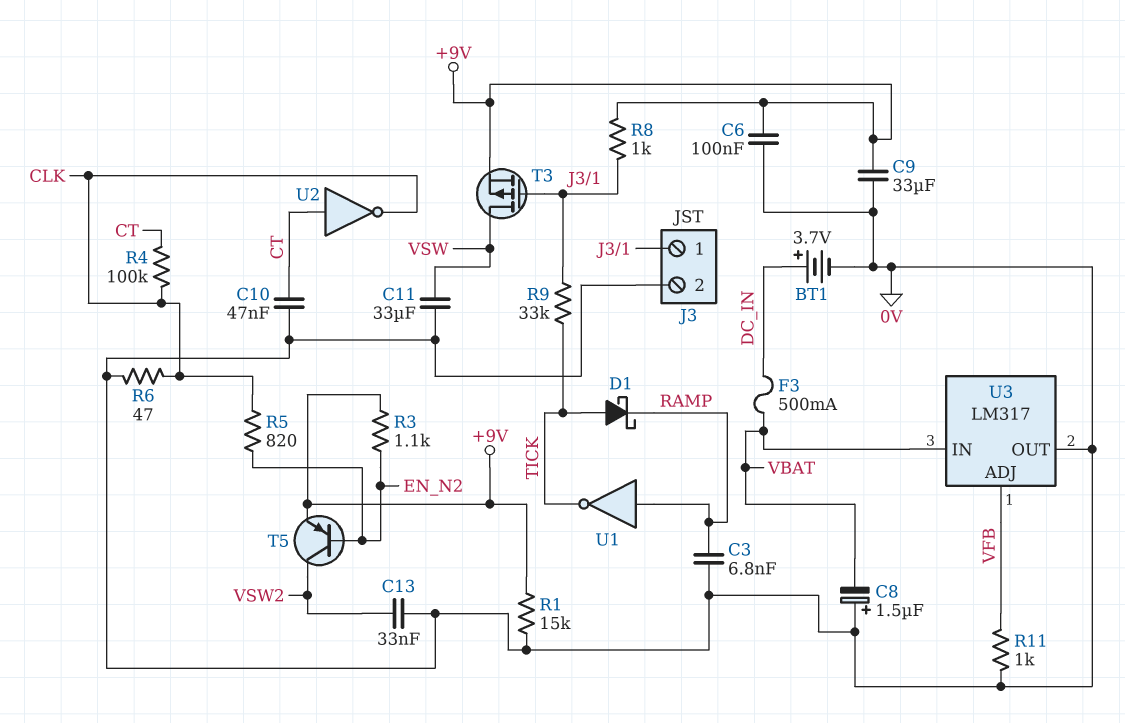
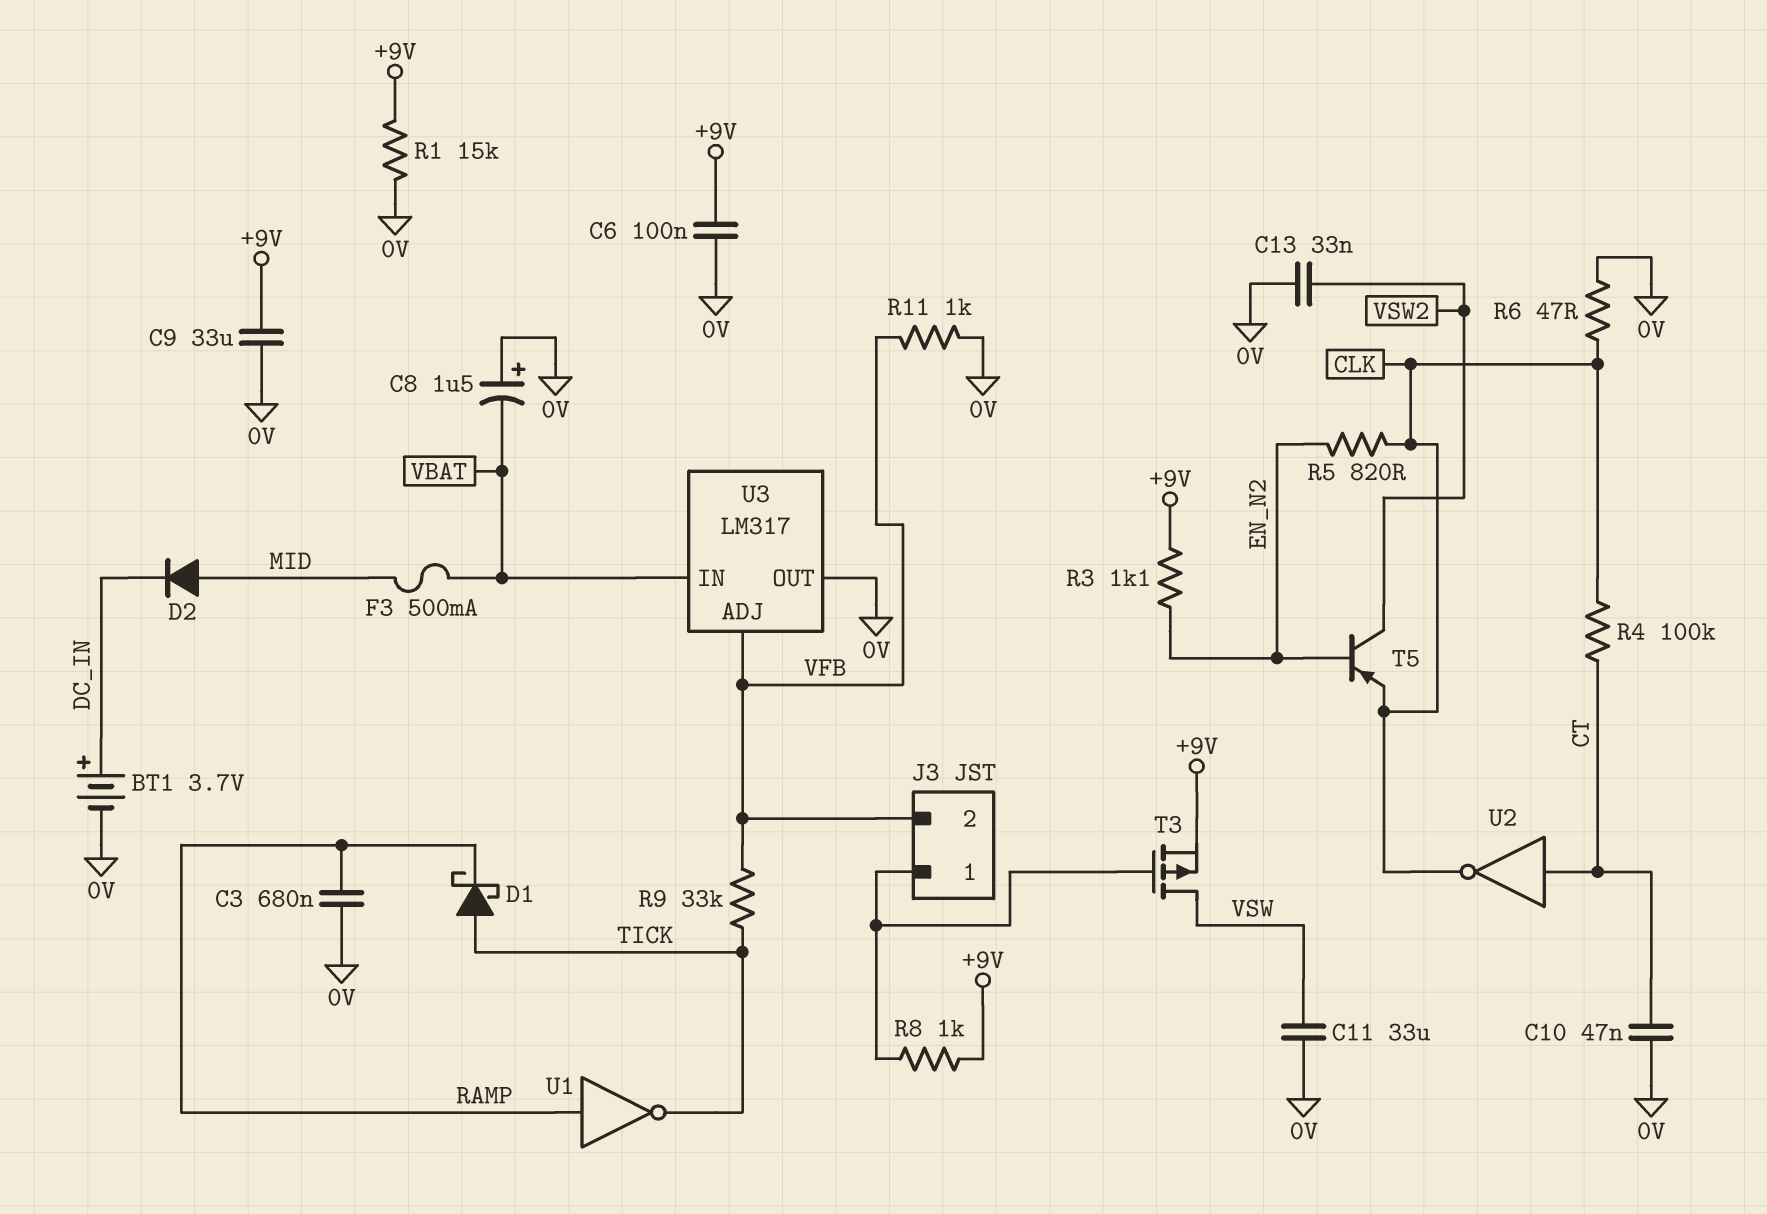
C3: 6.8nF (0V, RAMP) -> 680nF (0V, RAMP)
D2: none -> diode (A MID, K DC_IN)
F3: 500mA (DC_IN, VBAT) -> 500mA (MID, VBAT)
J3 pin 2: 0V -> VFB
R9: 33k (J3/1, TICK) -> 33k (TICK, VFB)
T5: PNP (B EN_N2, C VSW2, E +9V) -> PNP (B EN_N2, C VSW2, E CLK)

